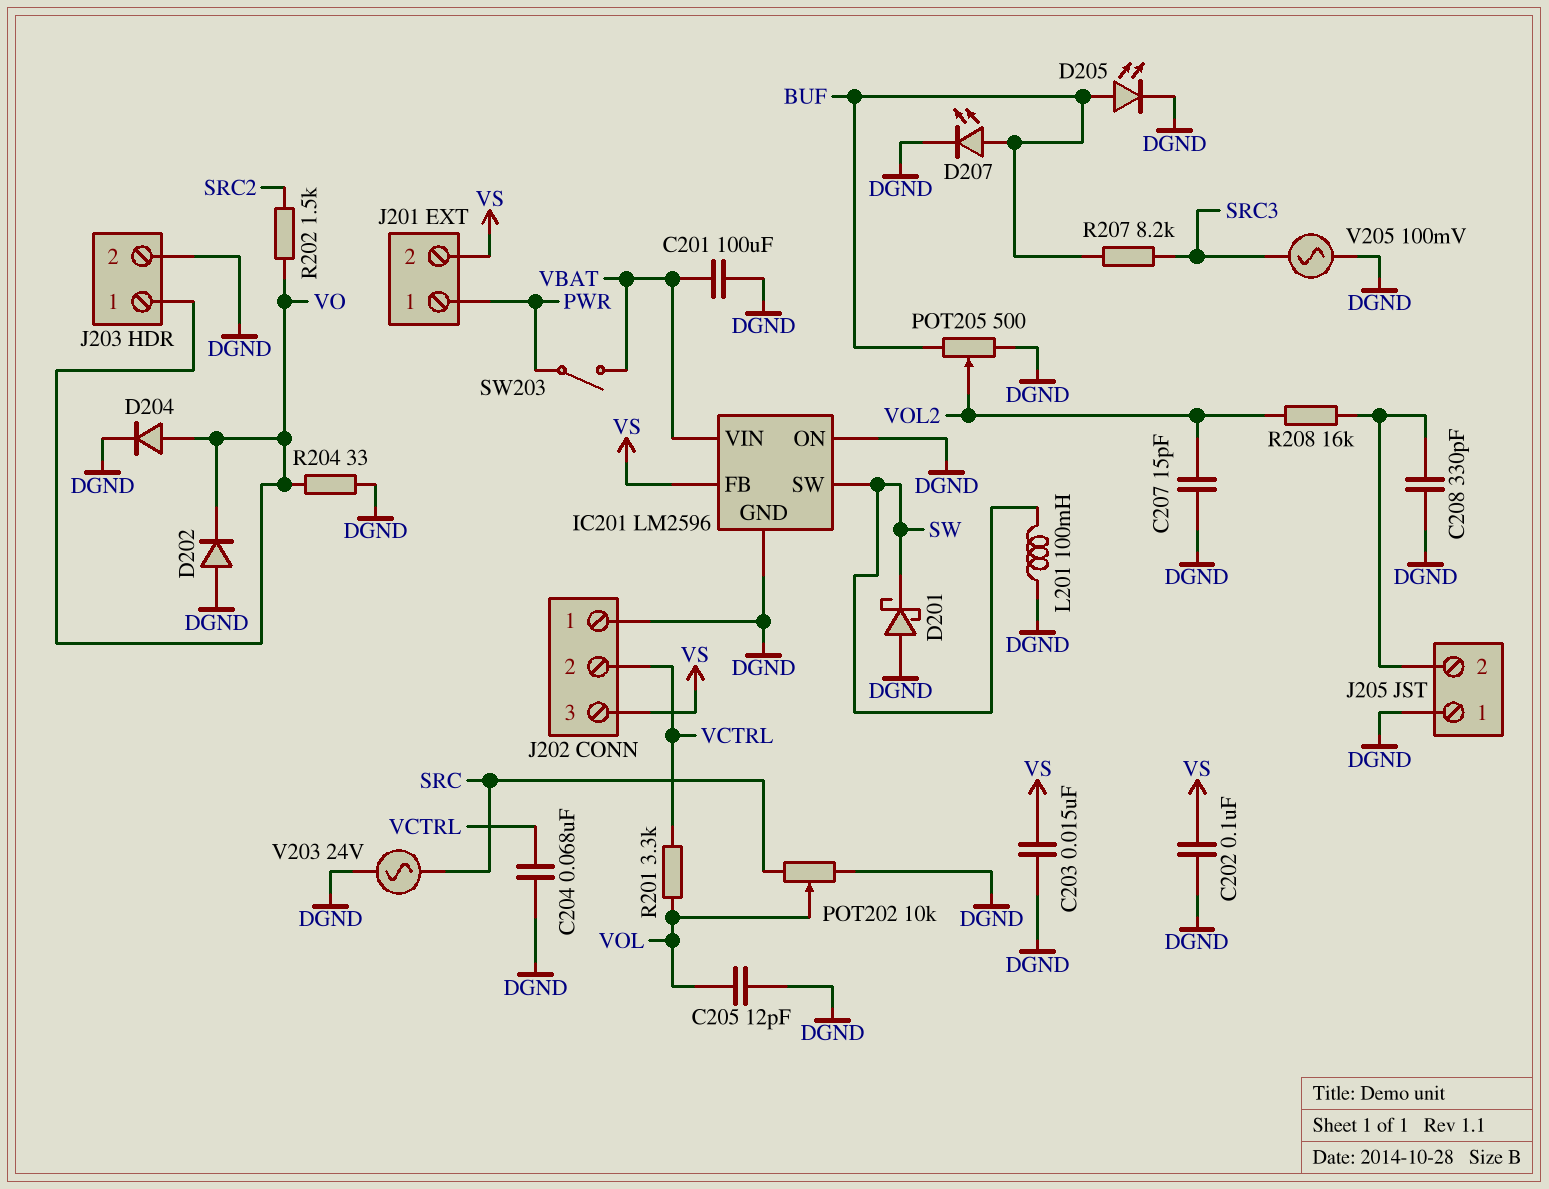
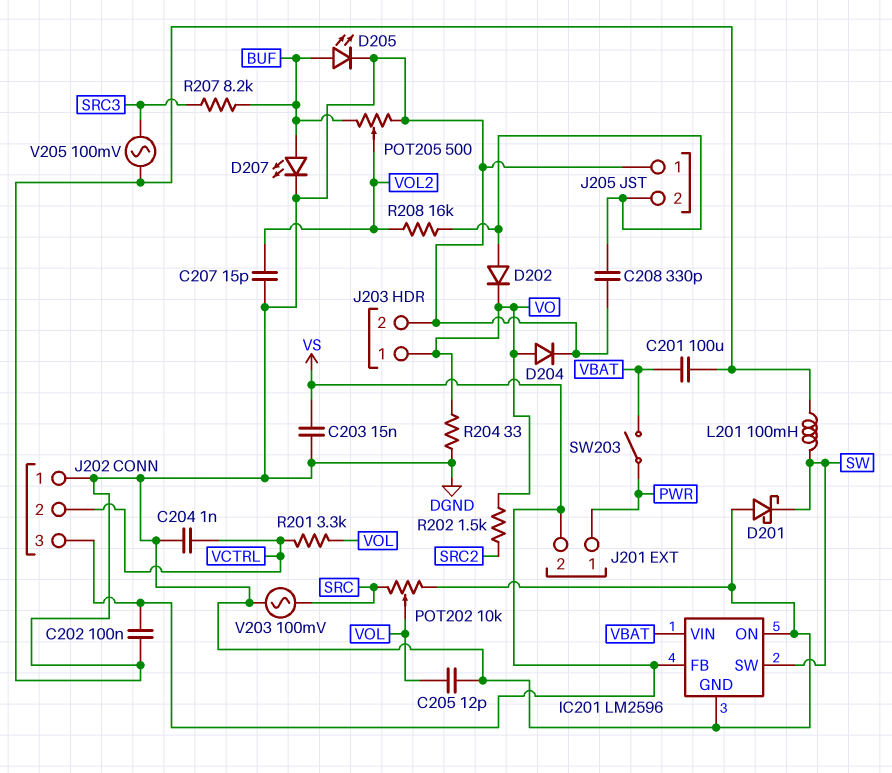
C204: 68nF (DGND, VCTRL) -> 1nF (DGND, VCTRL)
D202: diode (A DGND, K VO) -> diode (A J205/2, K VO)
V203: AC 24V (DGND, SRC) -> AC 100mV (DGND, SRC)

